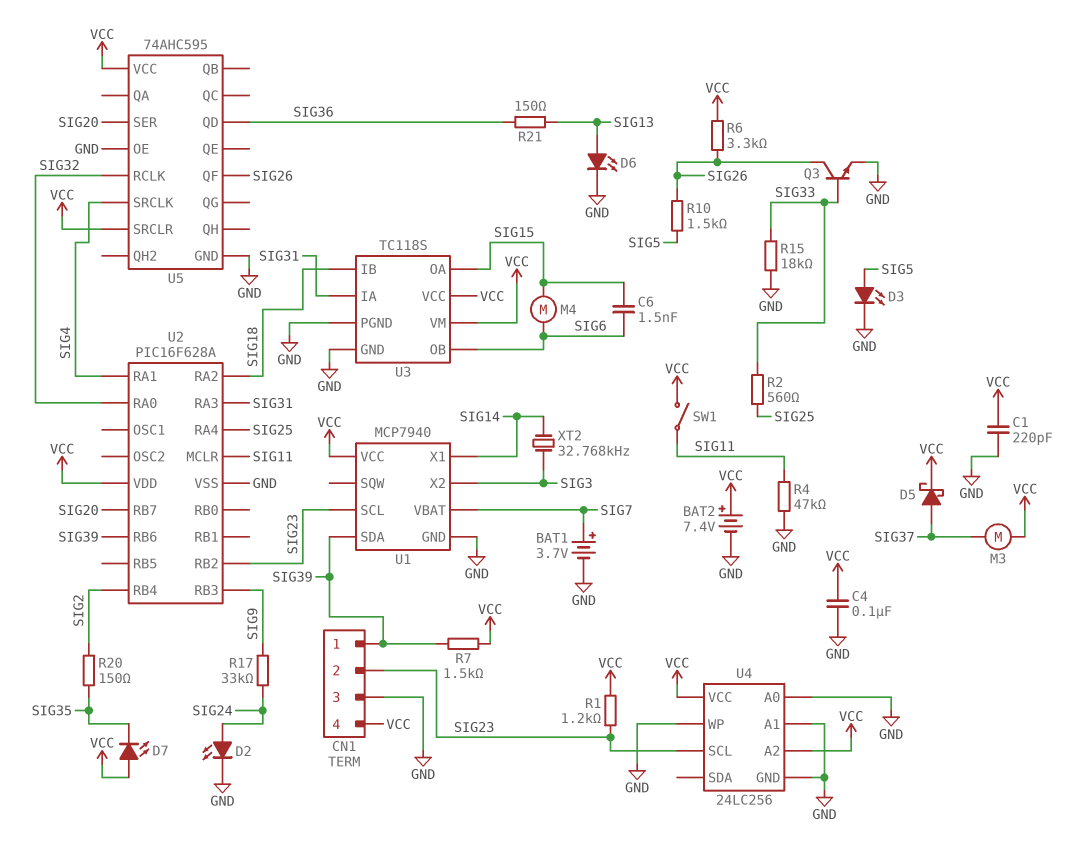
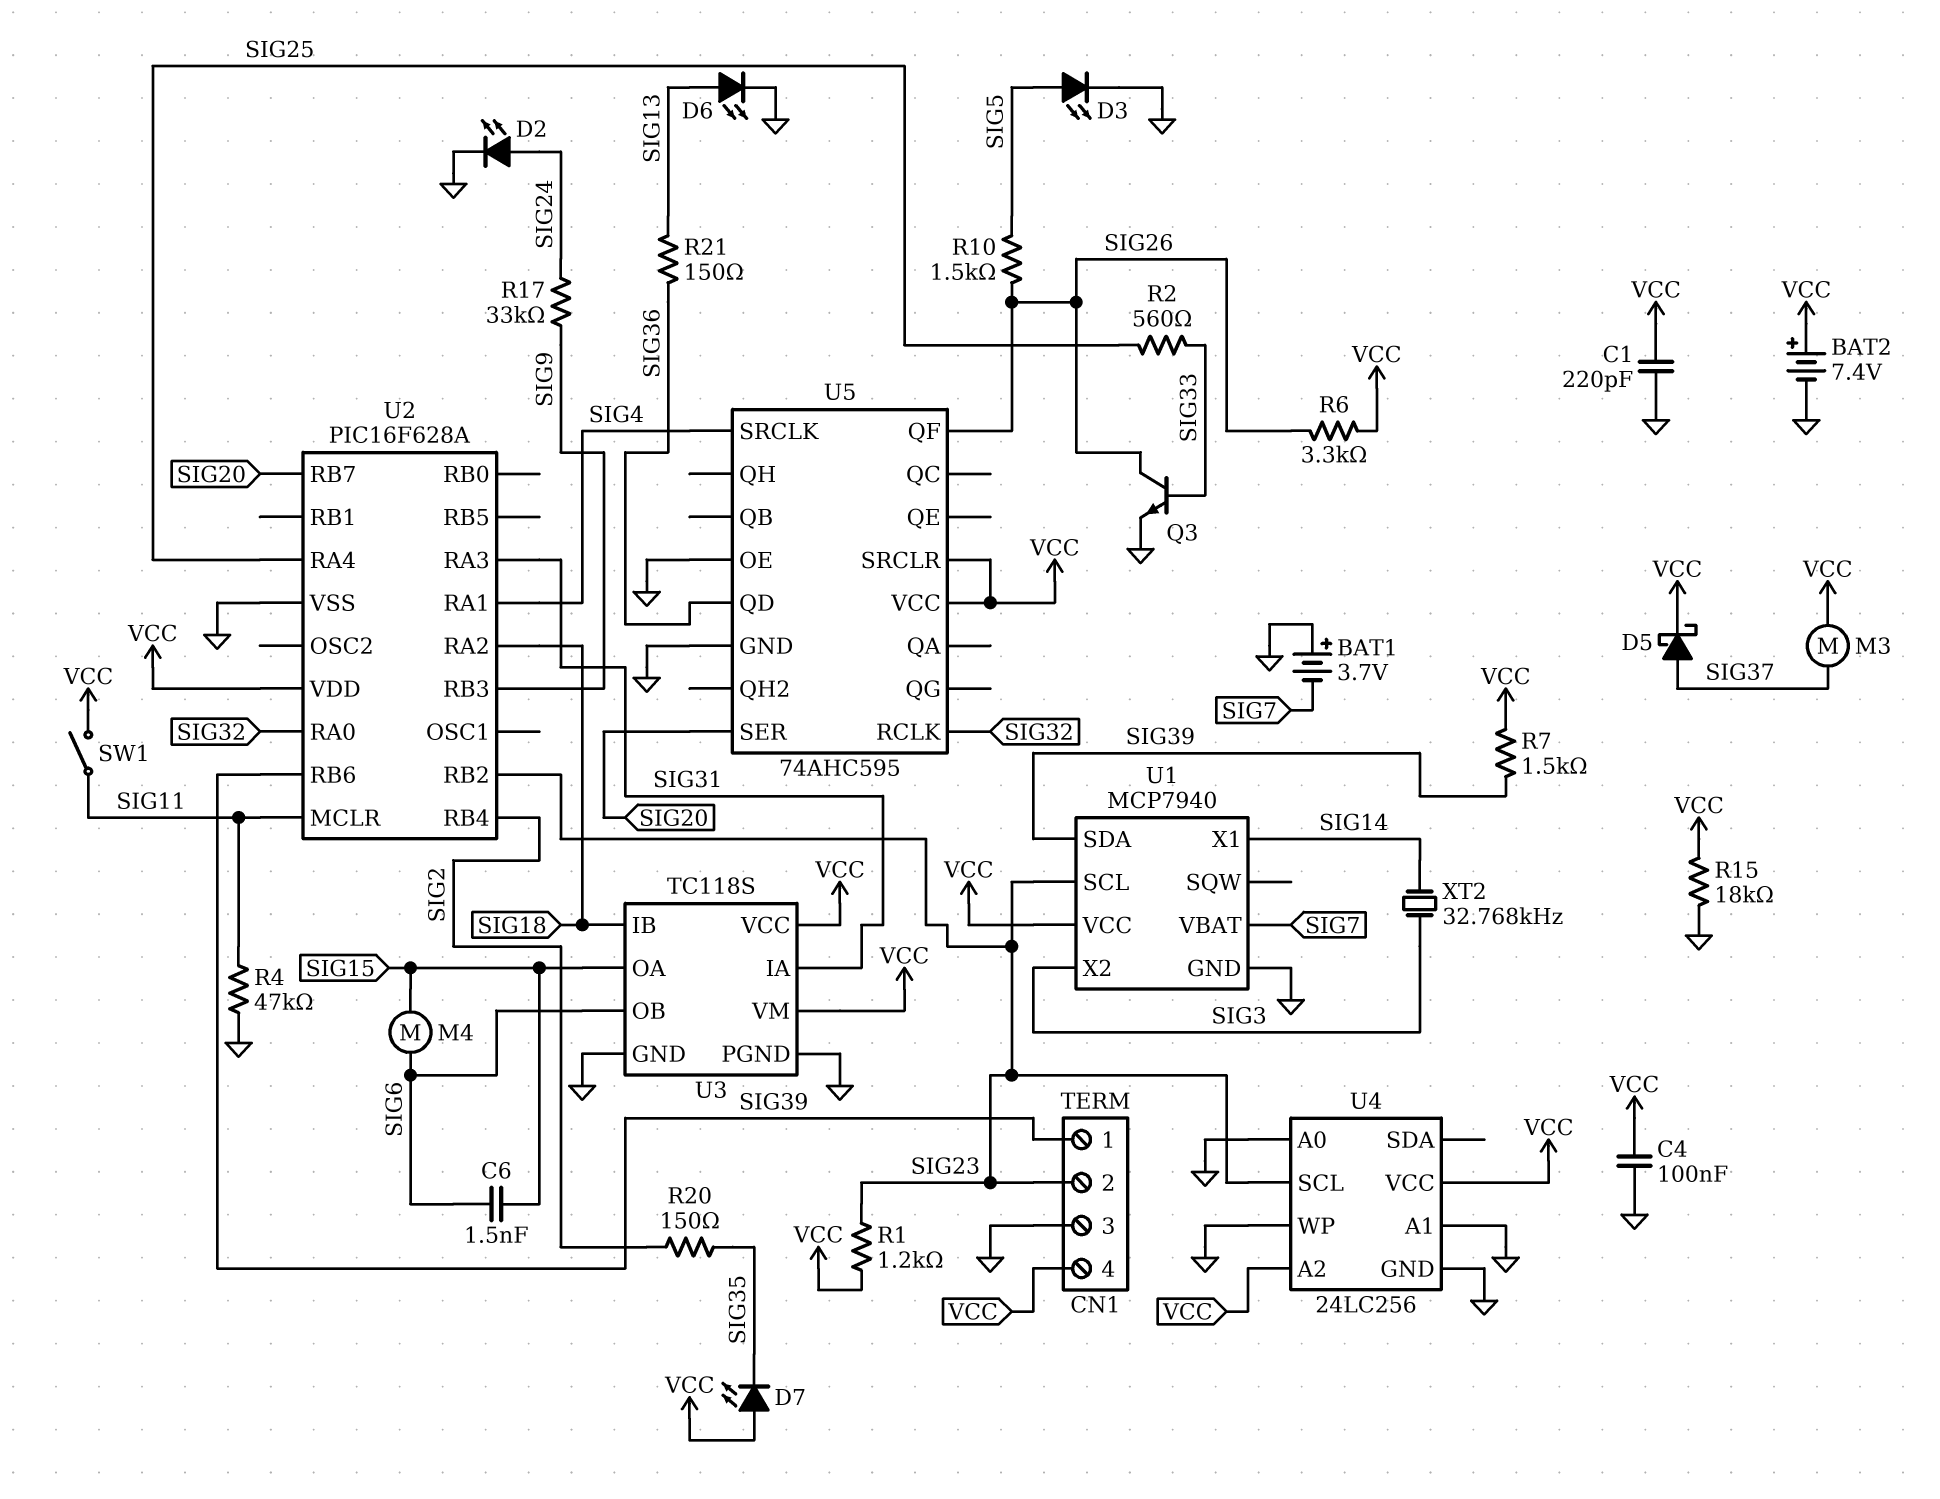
BAT1: 3.7V (plus SIG7, minus GND) -> 3.7V (plus GND, minus SIG7)
R15: 18k (GND, SIG33) -> 18k (GND, VCC)

